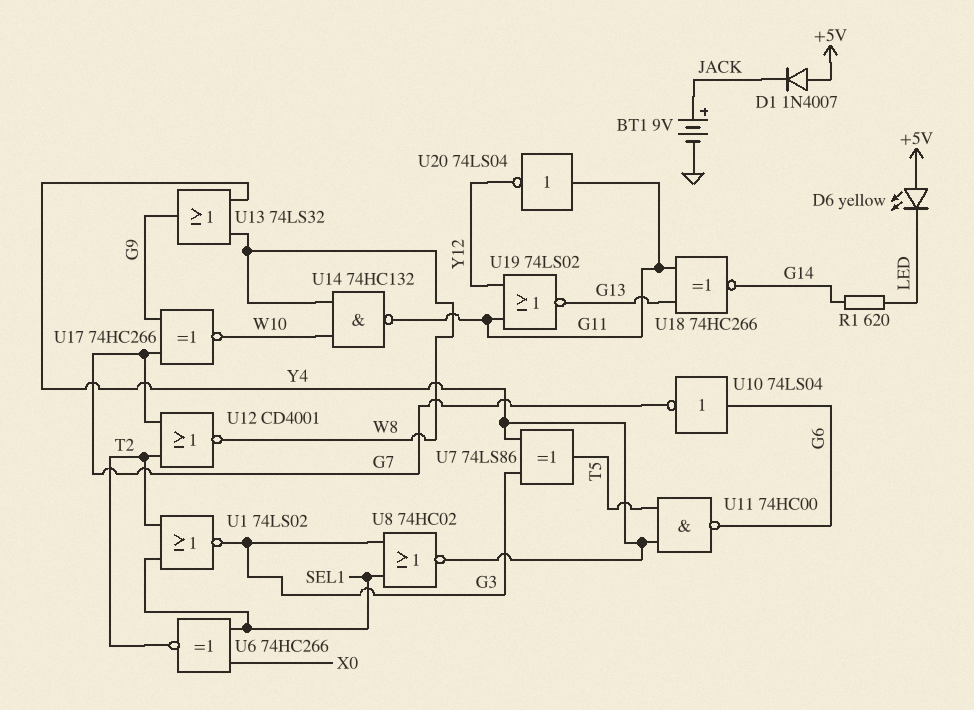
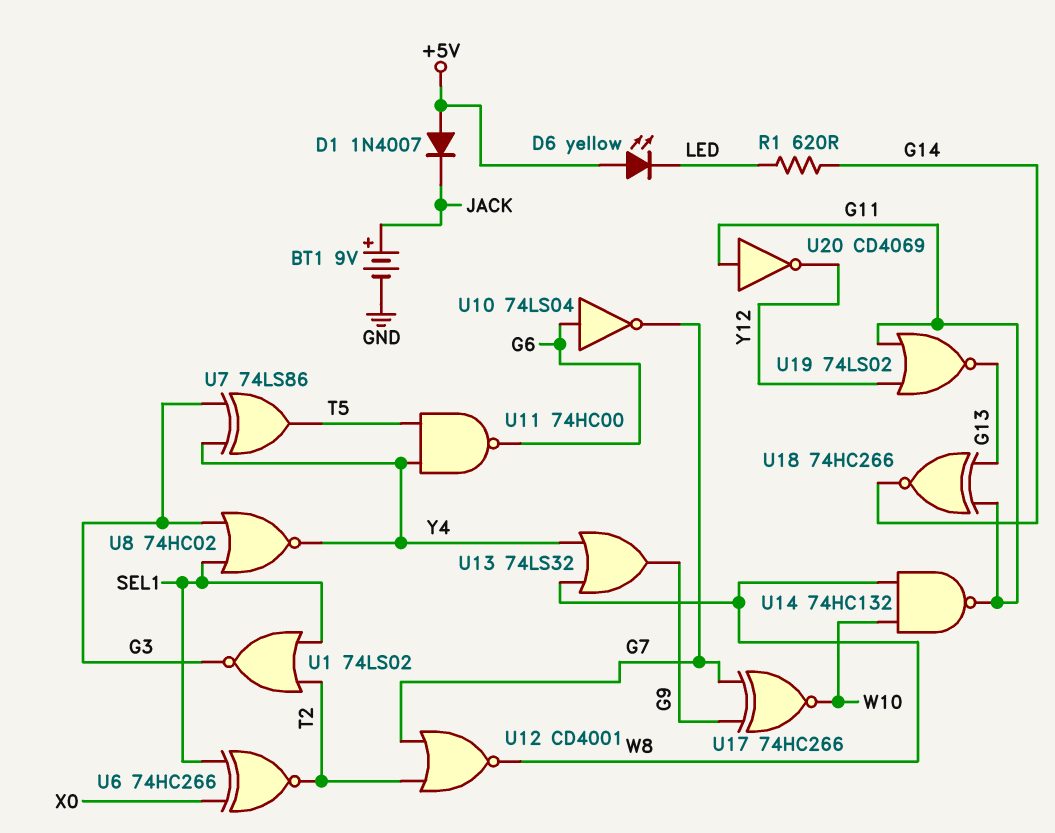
U20: NOT 74LS04 (in G11, out Y12) -> NOT CD4069 (in G11, out Y12)

